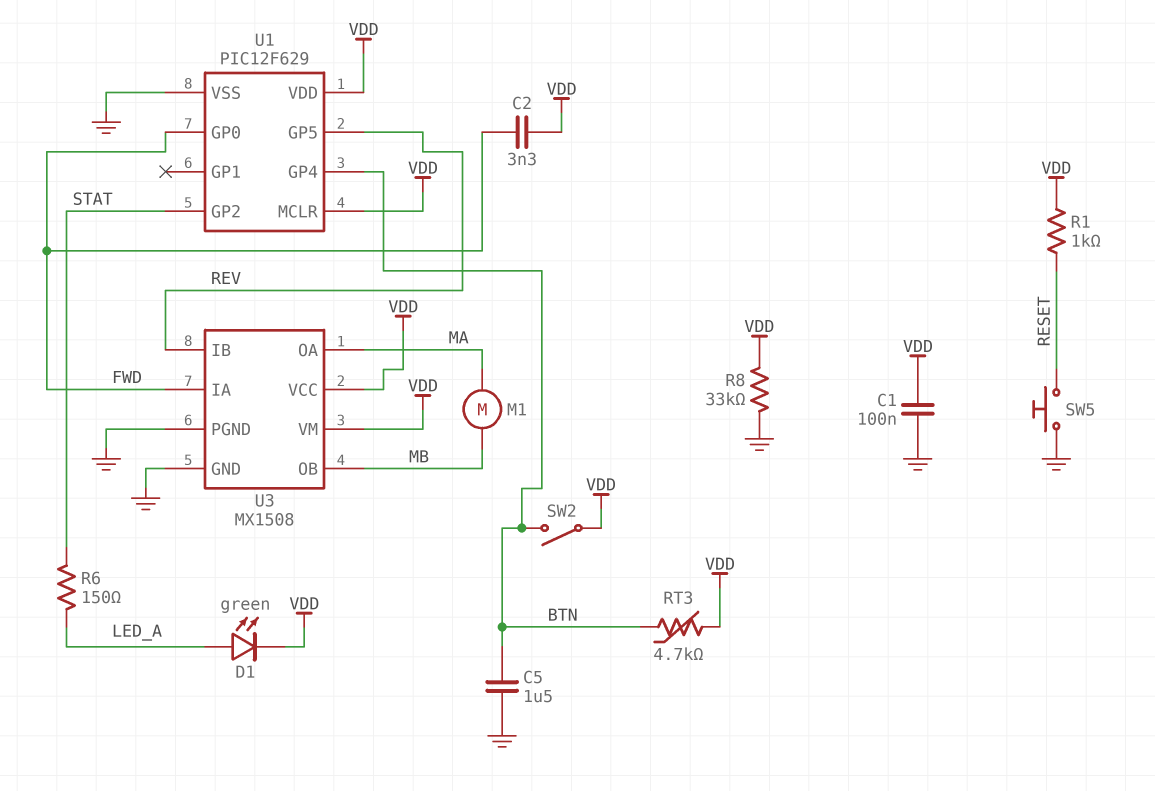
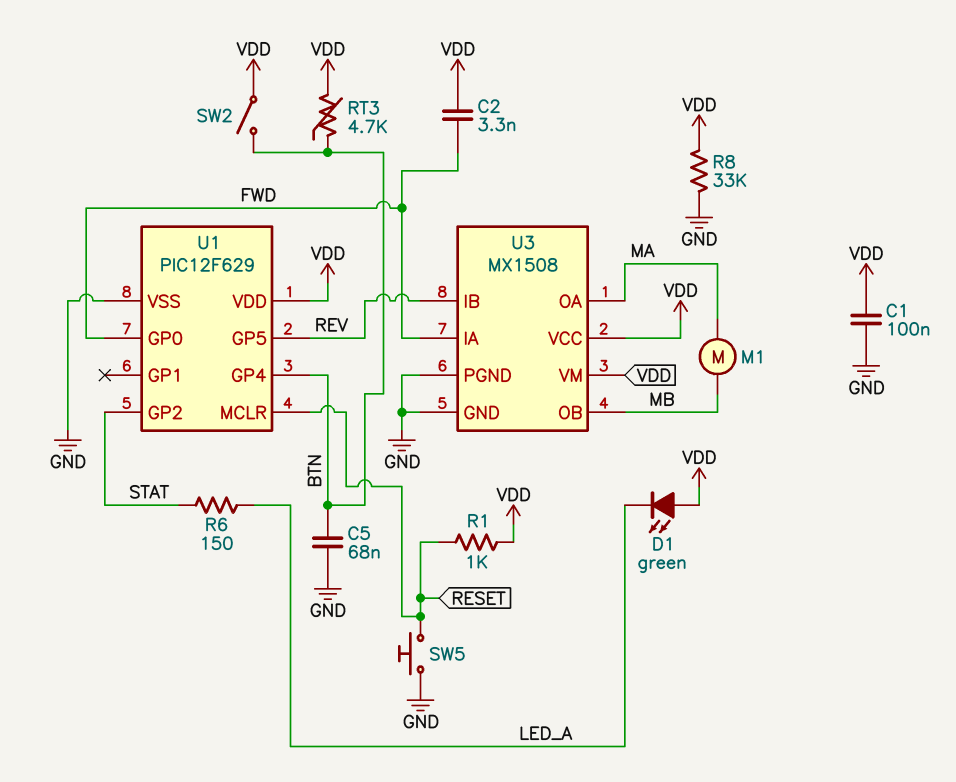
C5: 1.5uF (BTN, GND) -> 68nF (BTN, GND)
D1: LED green (A LED_A, K VDD) -> LED green (A VDD, K LED_A)
U1 pin MCLR: VDD -> RESET

